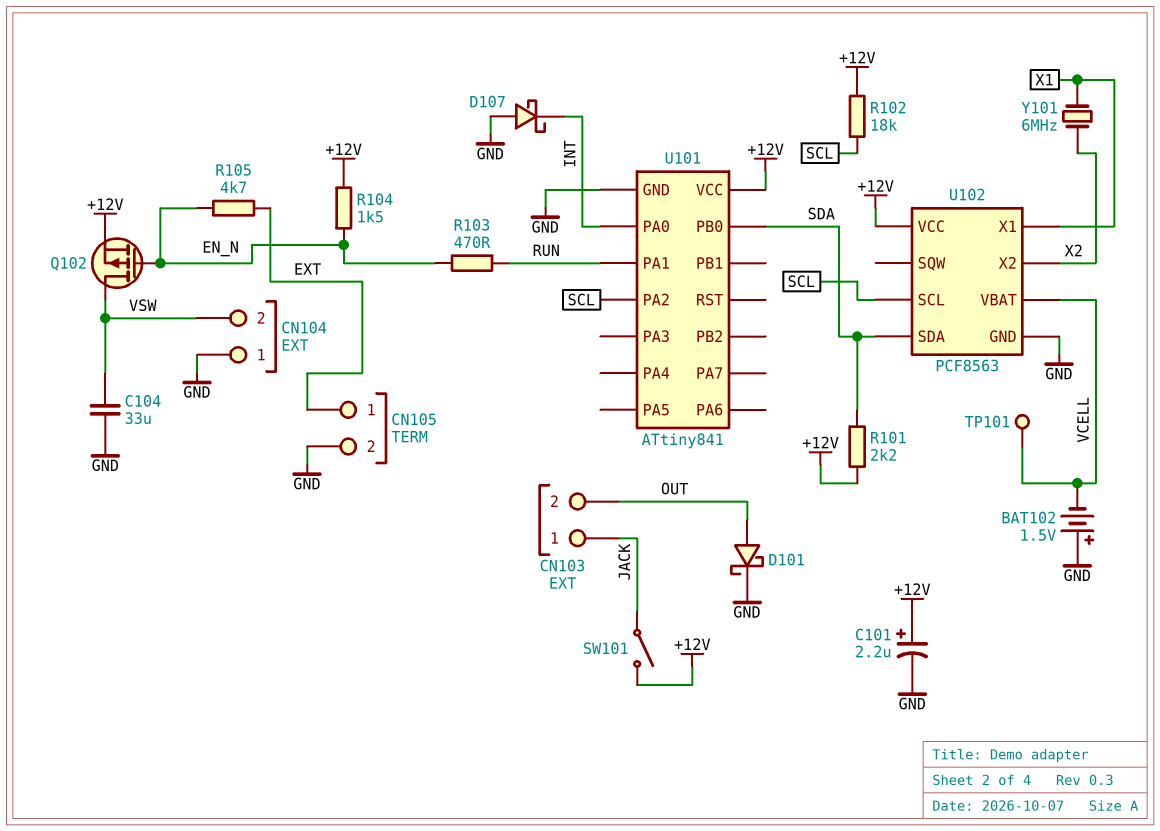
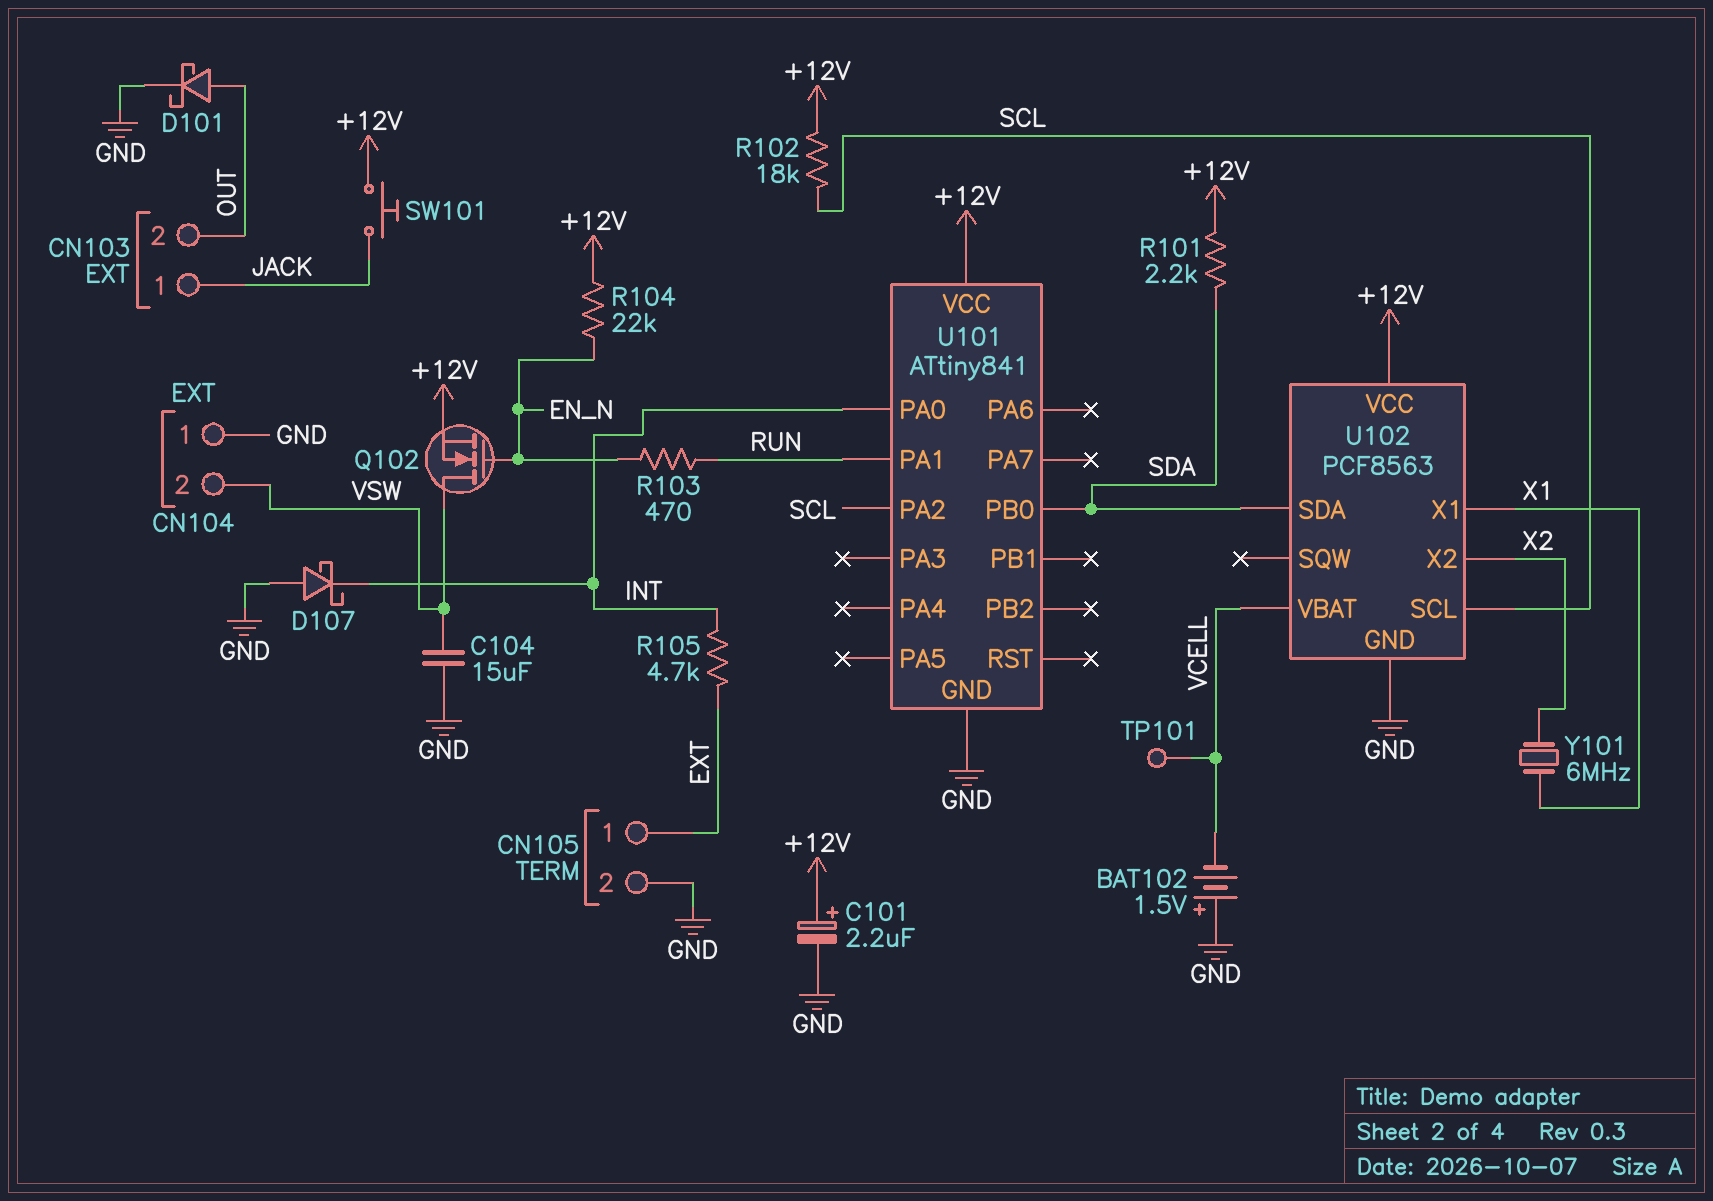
C104: 33uF (GND, VSW) -> 15uF (GND, VSW)
Q102: PMOS (G EN_N, D VSW, S +12V) -> NMOS (G EN_N, D VSW, S +12V)
R104: 1.5k (+12V, EN_N) -> 22k (+12V, EN_N)
R105: 4.7k (EN_N, EXT) -> 4.7k (EXT, INT)
SW101: switch (+12V, JACK) -> button (+12V, JACK)

